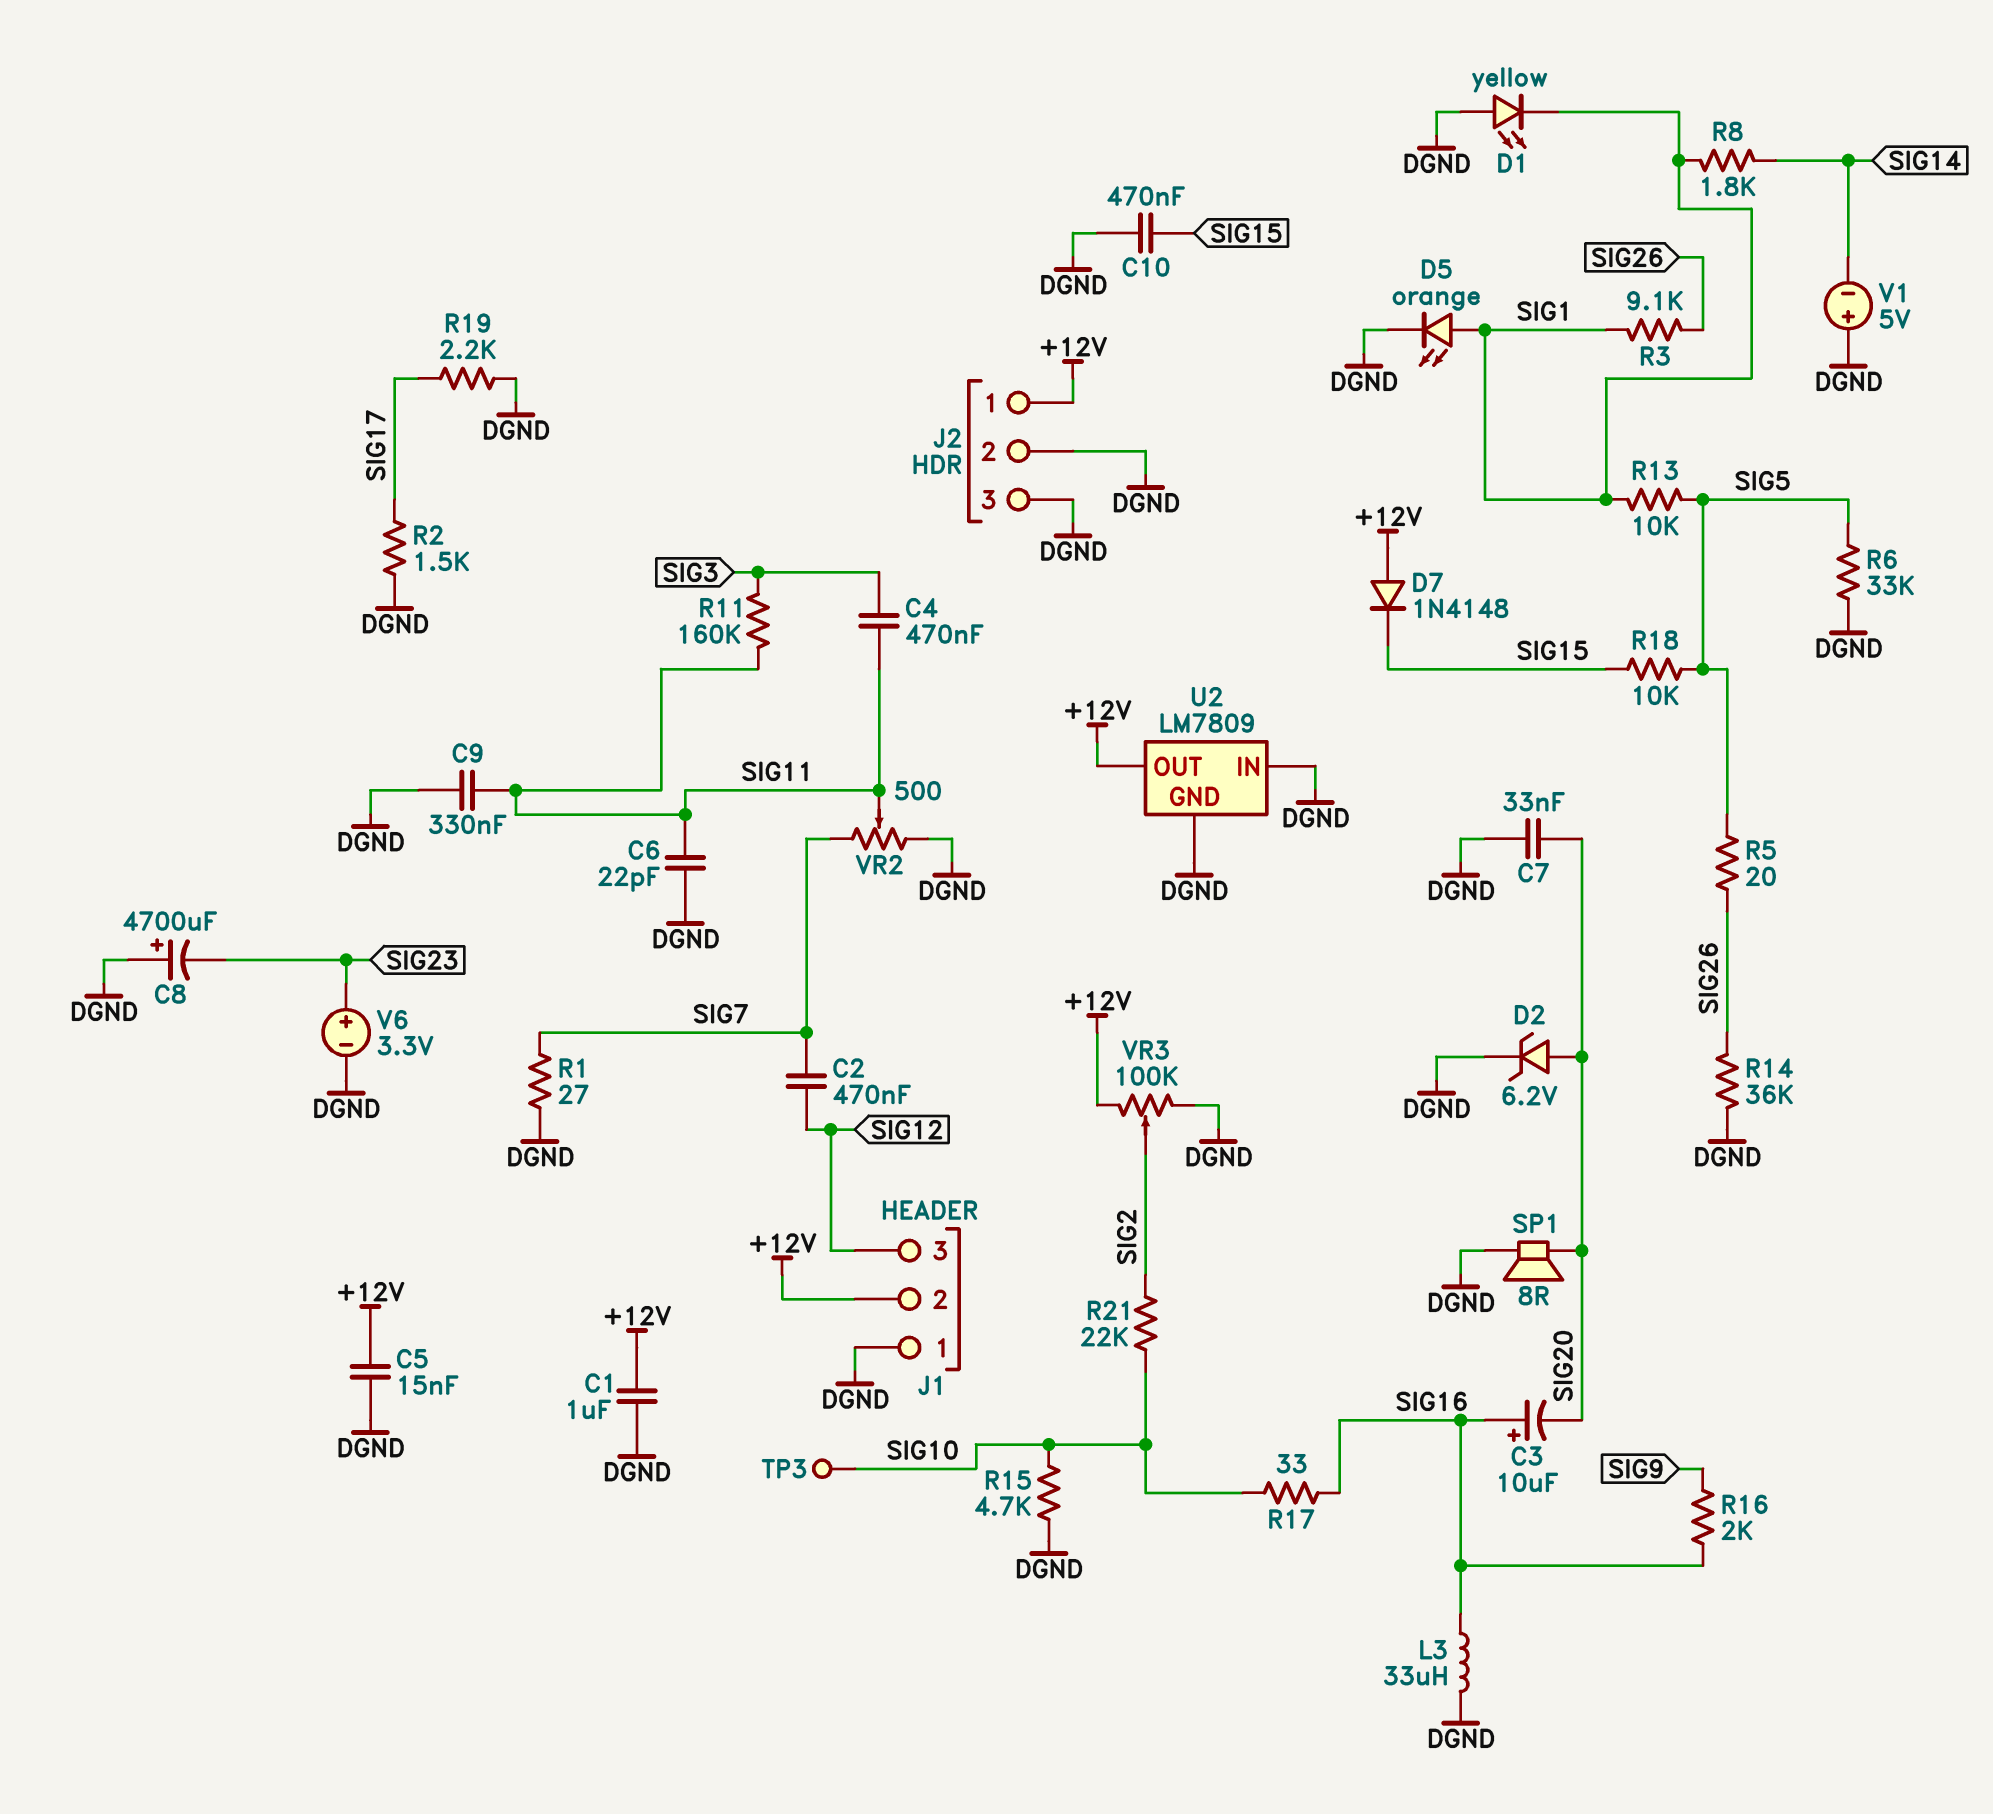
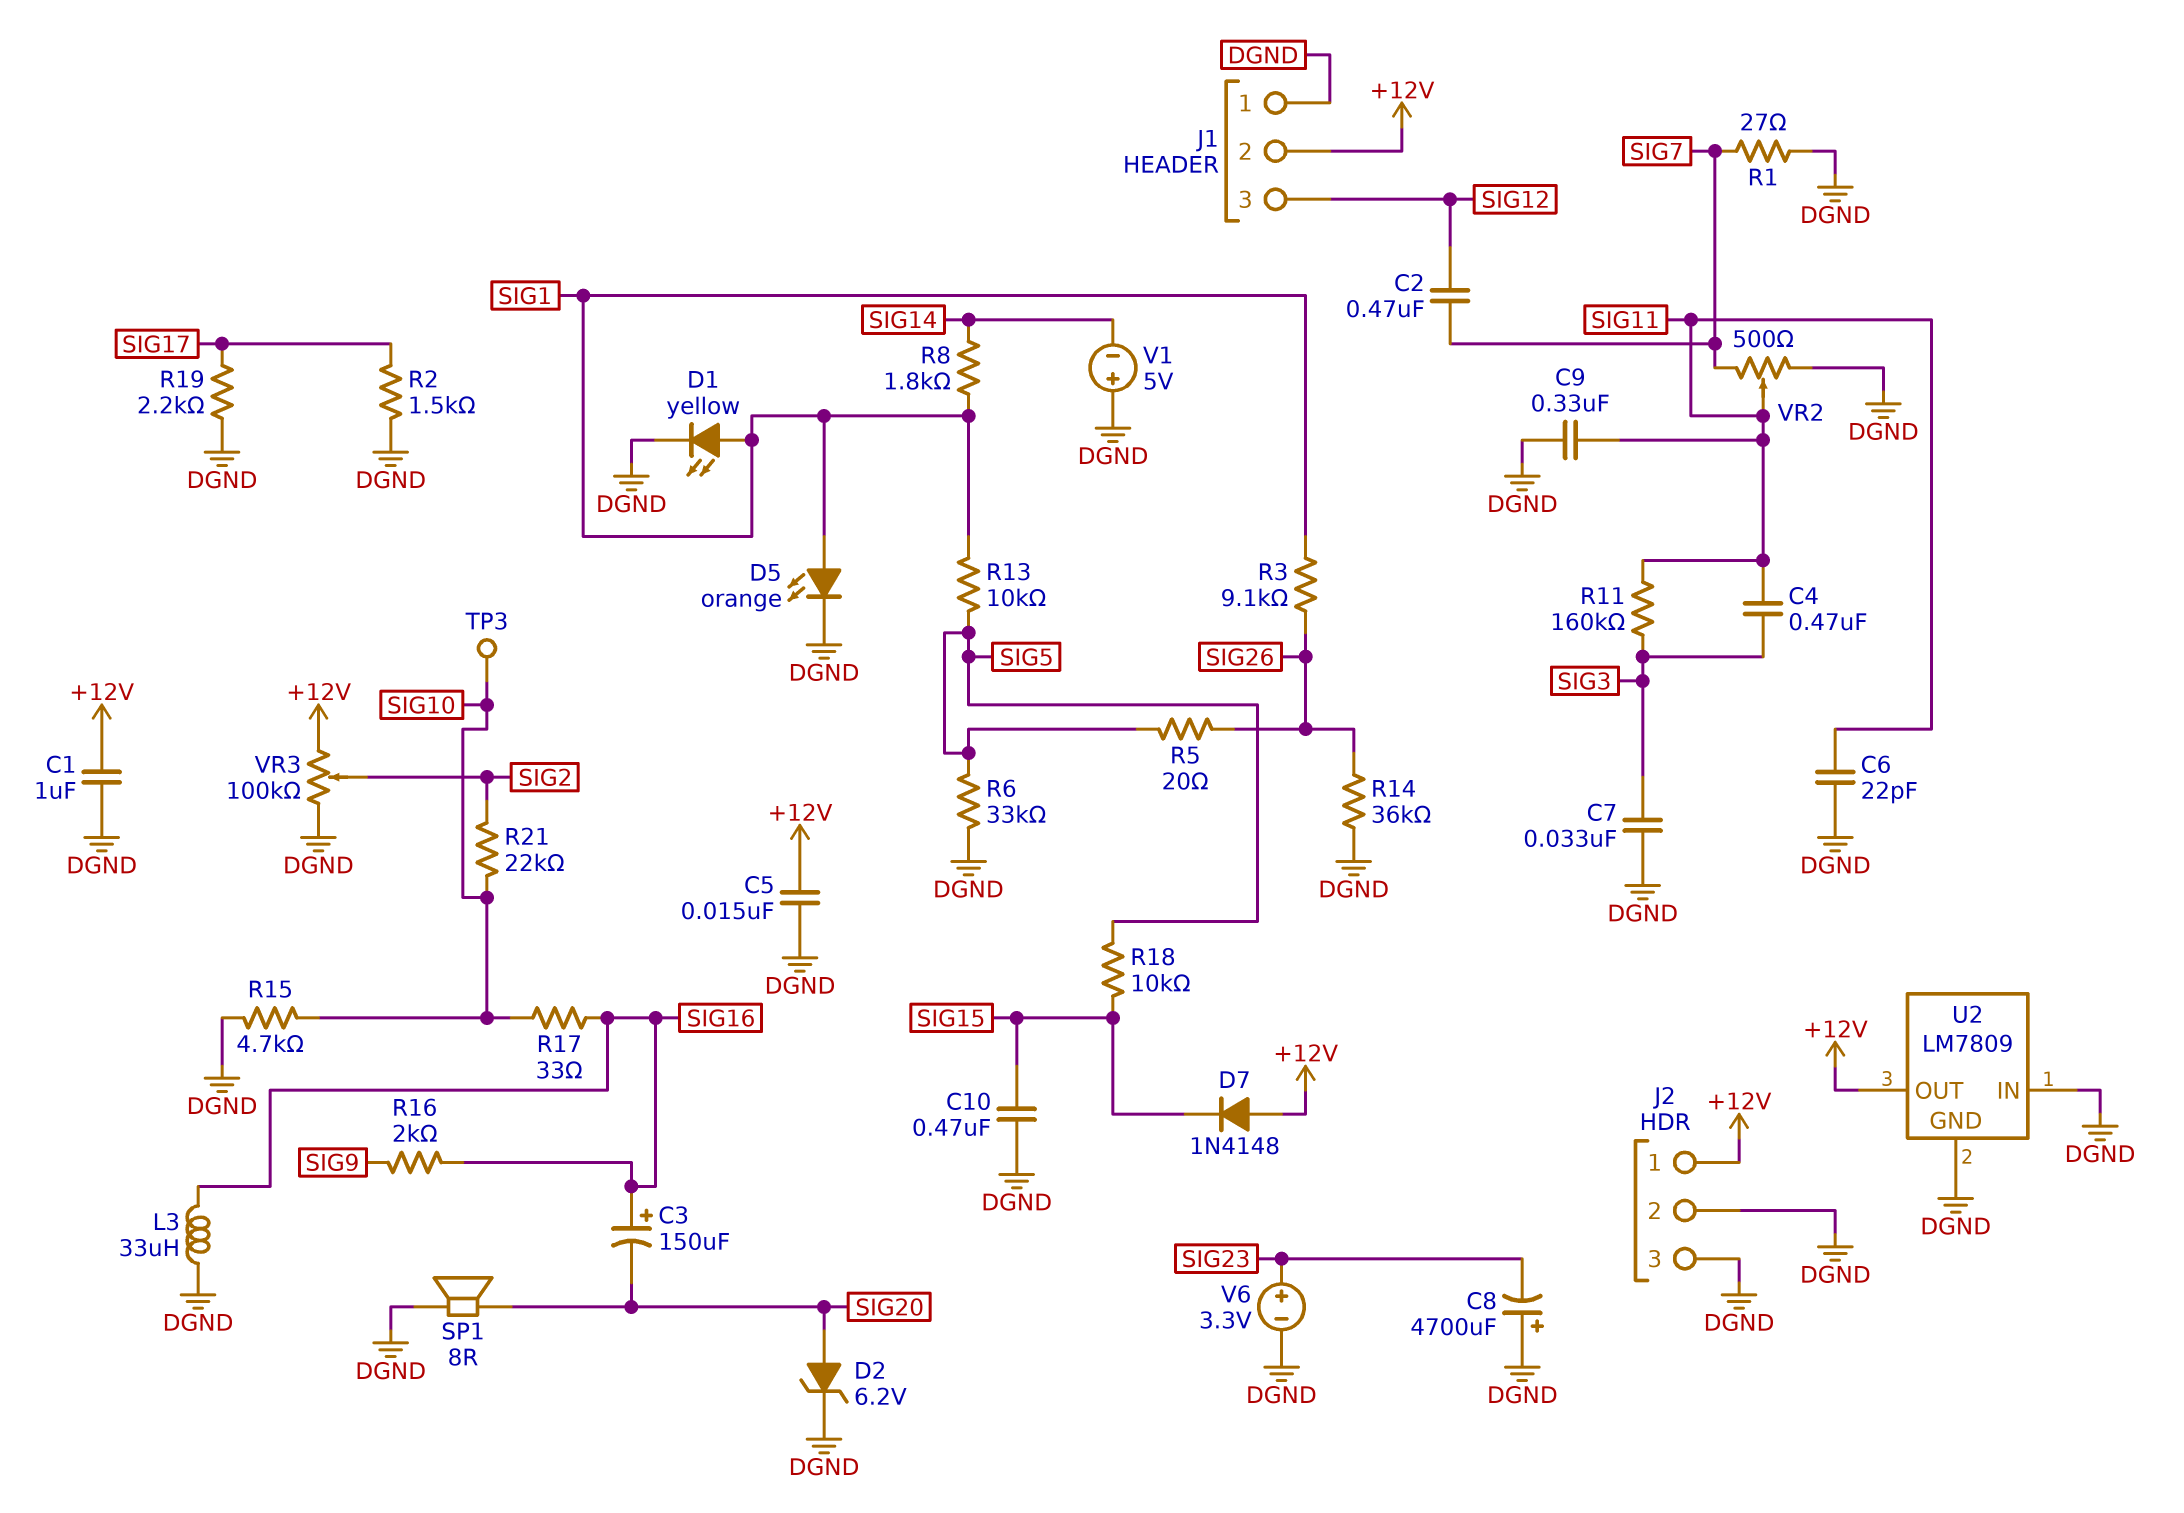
C3: 10uF (plus SIG16, minus SIG20) -> 150uF (plus SIG16, minus SIG20)
C7: 33nF (DGND, SIG20) -> 33nF (DGND, SIG3)
D1: LED yellow (A DGND, K SIG1) -> LED yellow (A SIG1, K DGND)

